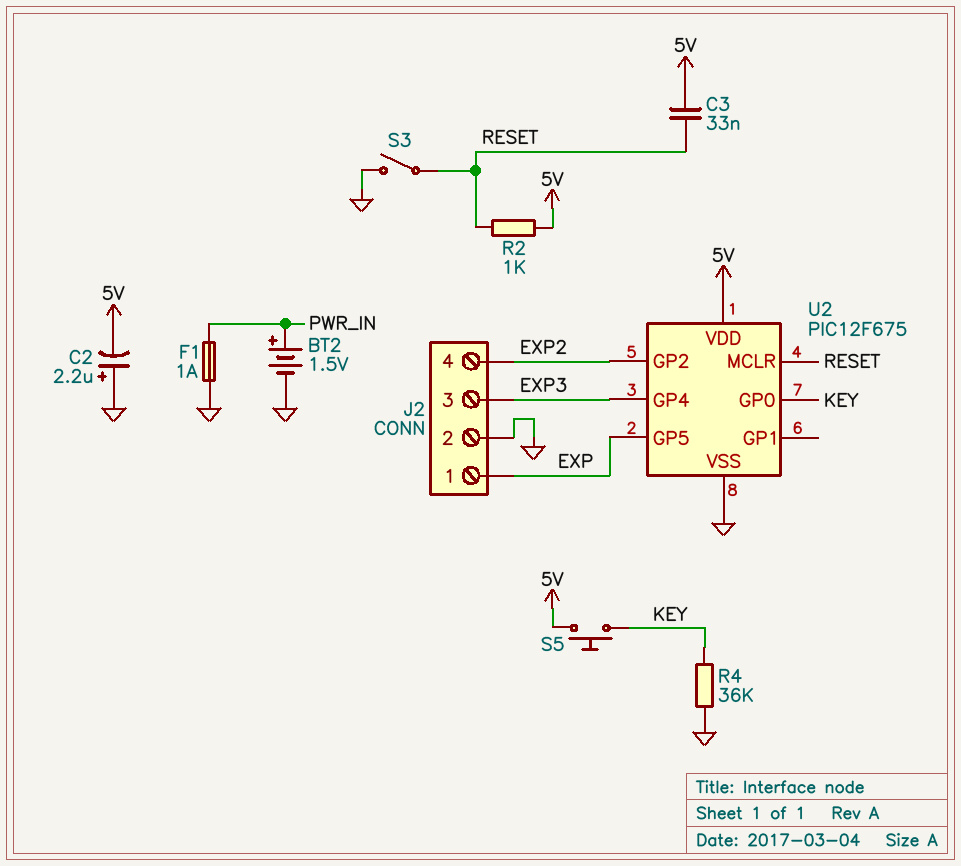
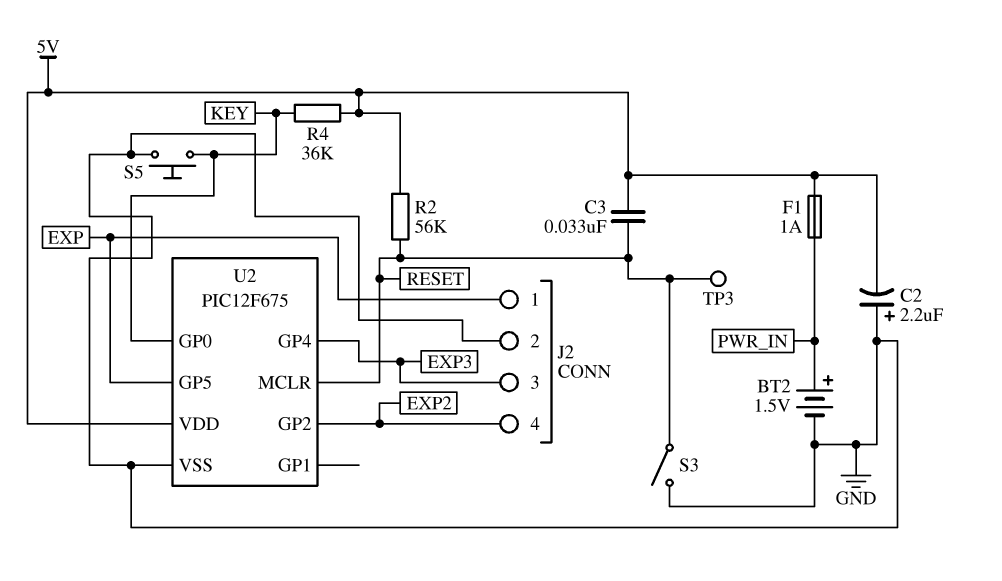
F1: 1A (GND, PWR_IN) -> 1A (5V, PWR_IN)
R2: 1k (5V, RESET) -> 56k (5V, RESET)
R4: 36k (GND, KEY) -> 36k (5V, KEY)
S5: button (5V, KEY) -> button (GND, KEY)
TP3: none -> test point (RESET)

